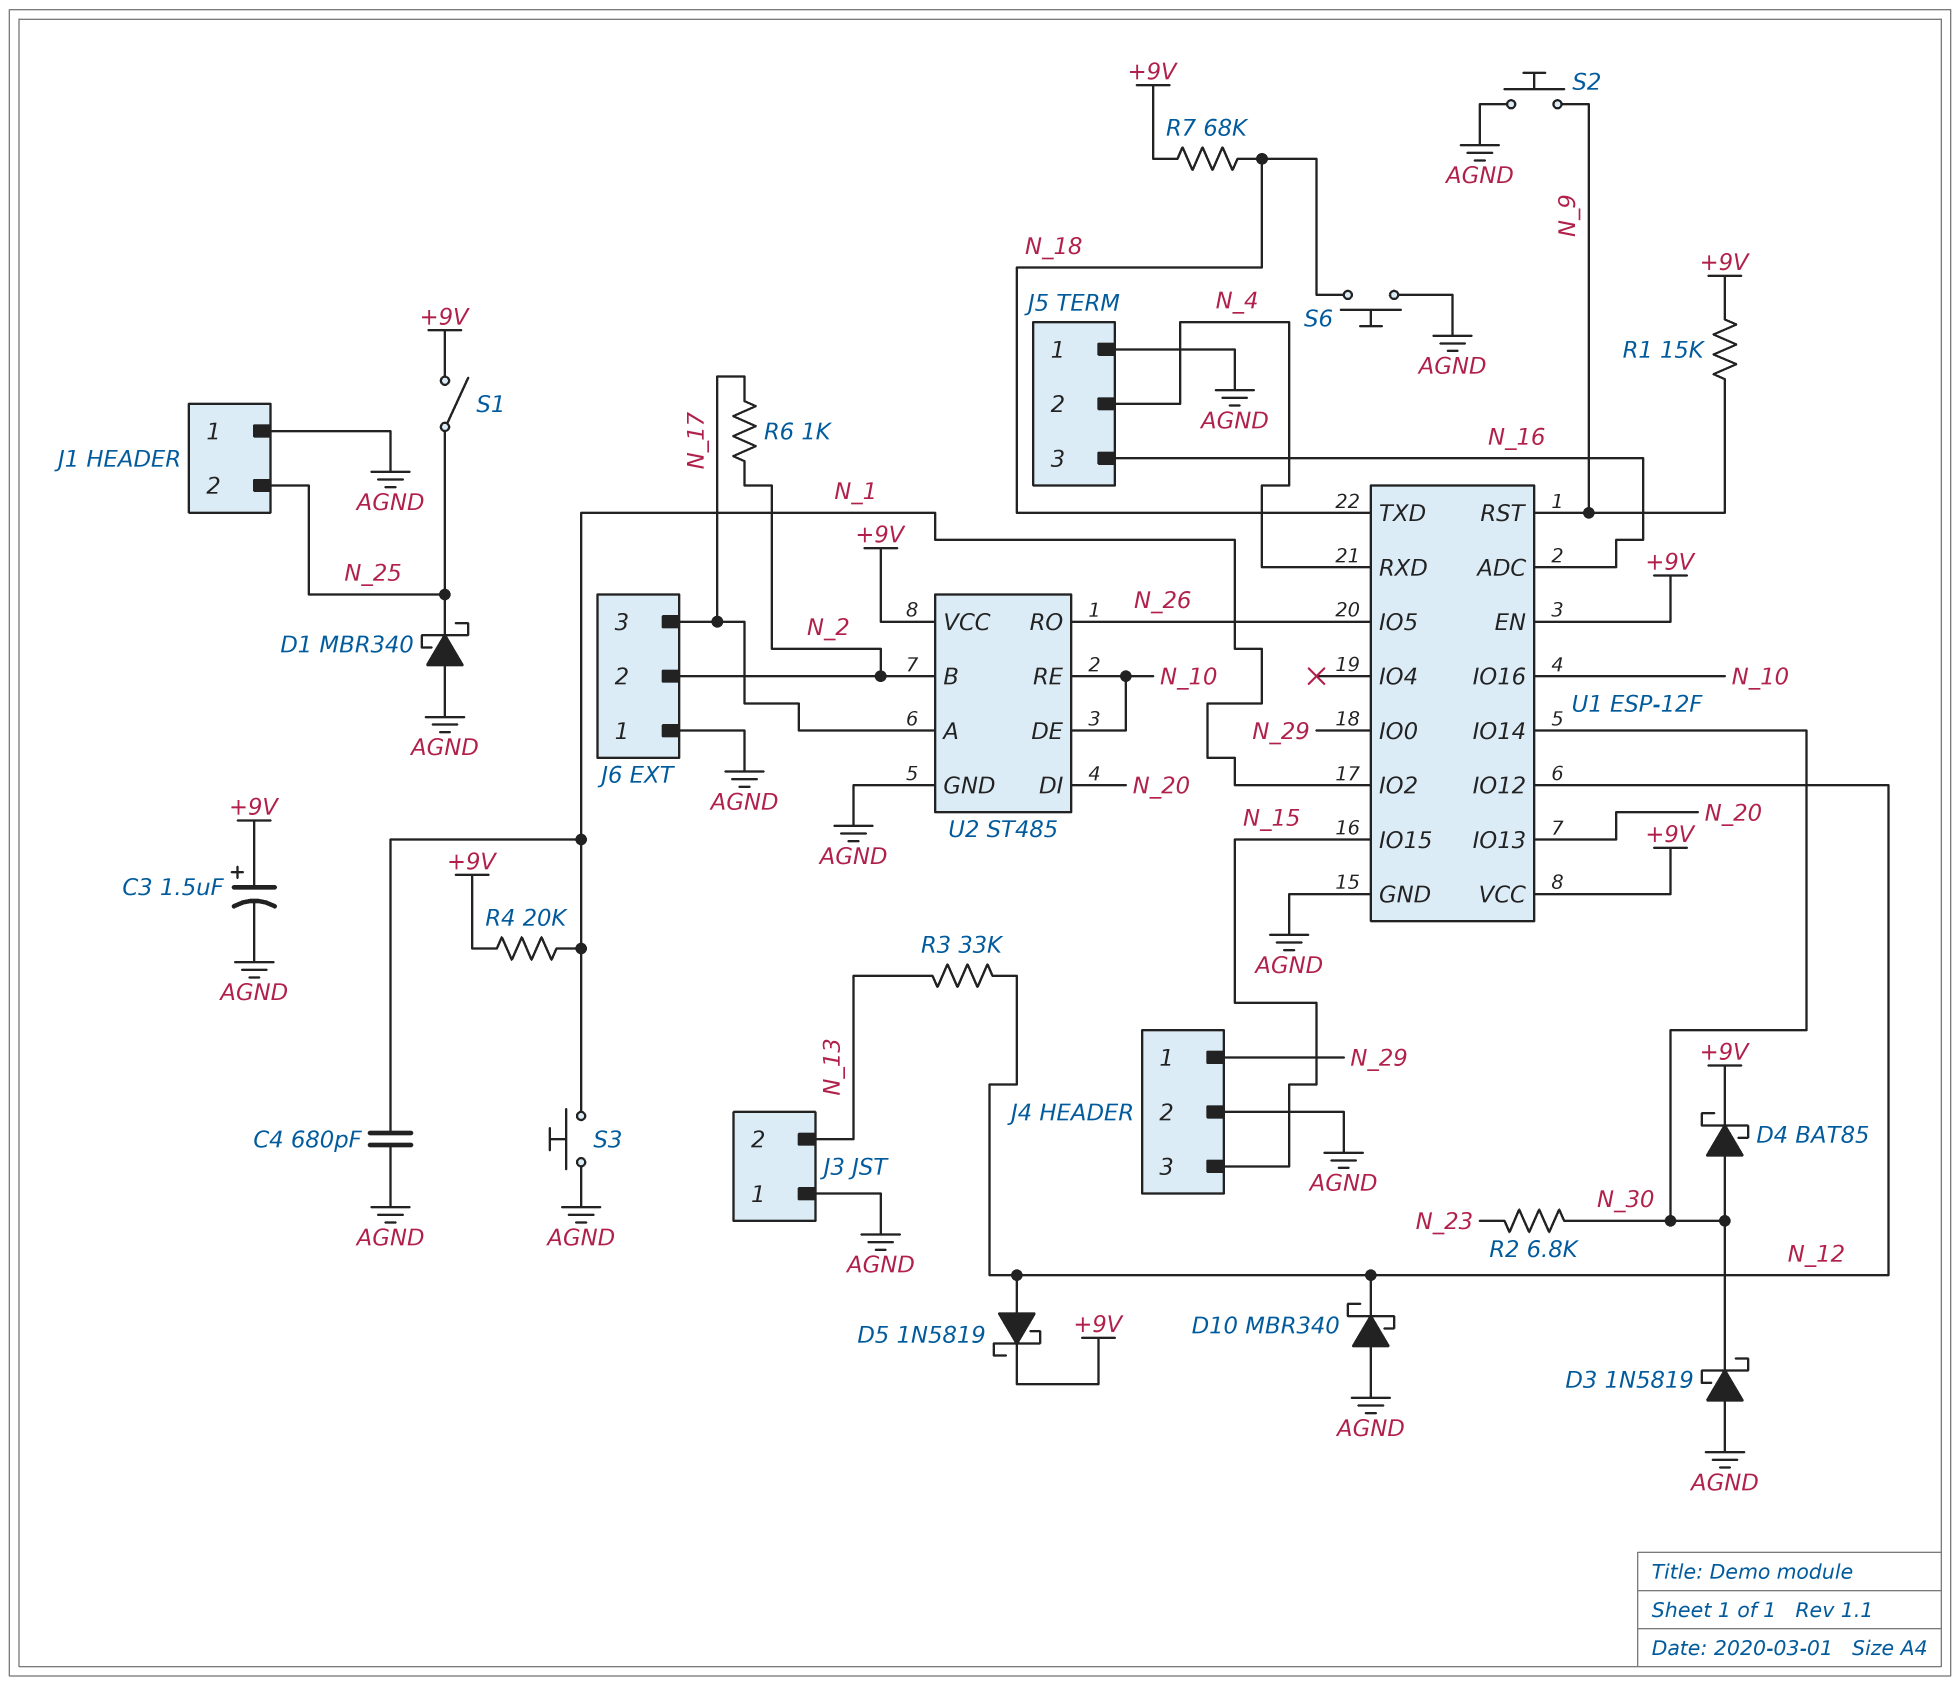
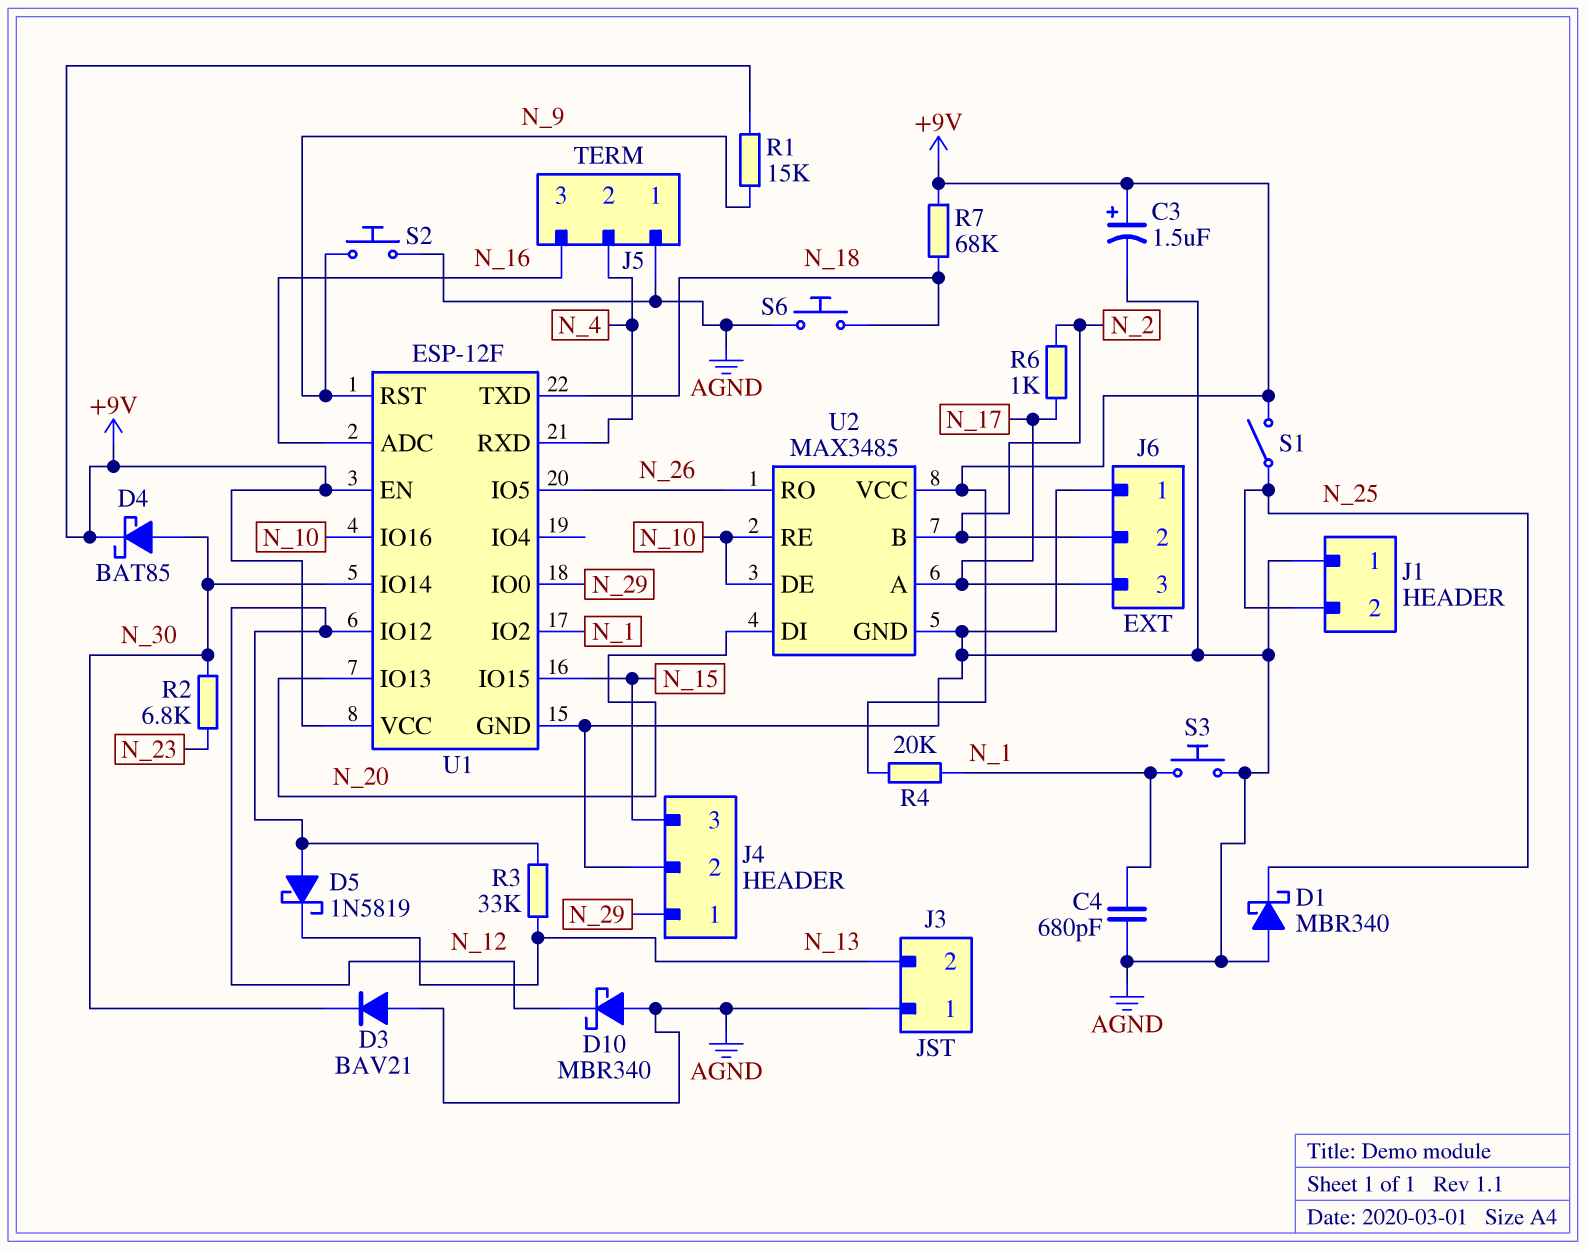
D3: schottky 1N5819 (A AGND, K N_30) -> diode BAV21 (A AGND, K N_30)
D5: schottky 1N5819 (A N_12, K +9V) -> schottky 1N5819 (A N_12, K N_13)
U2: ST485 -> MAX3485

